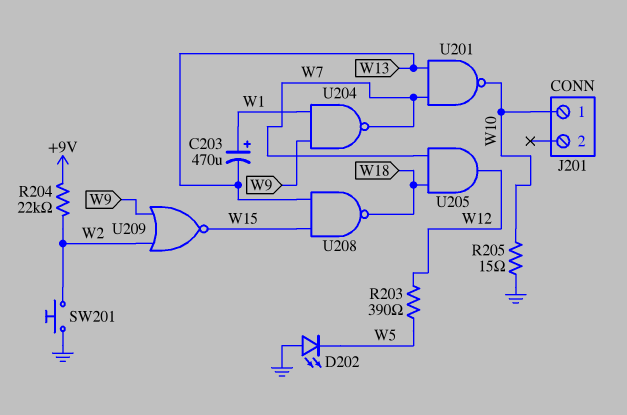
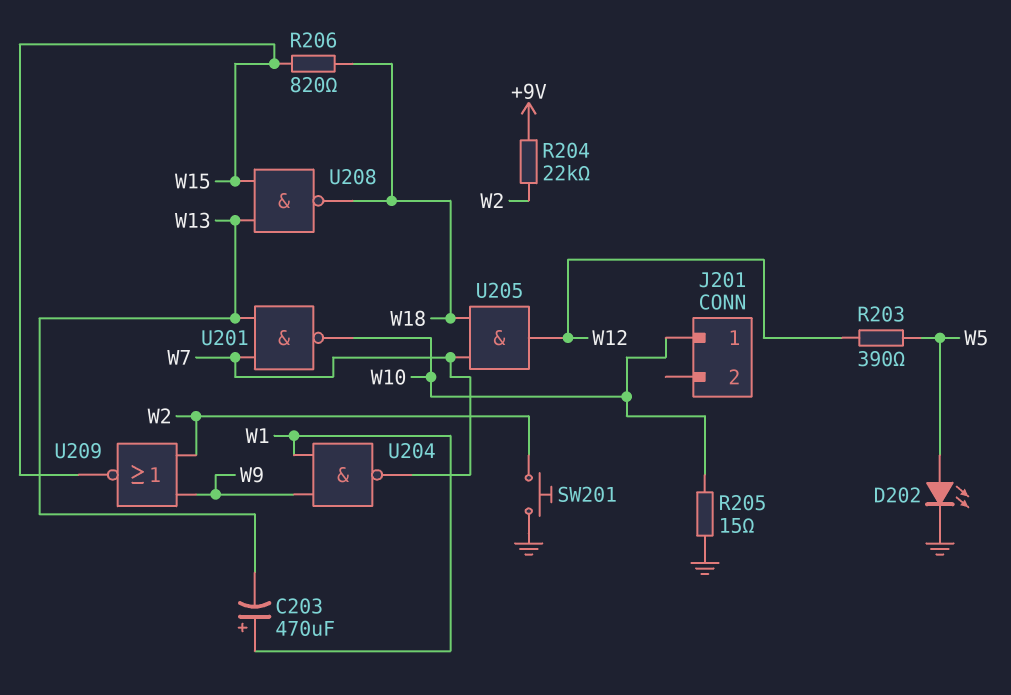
D202: LED (A GND, K W5) -> LED (A W5, K GND)
R206: none -> 820 (W15, W18)

